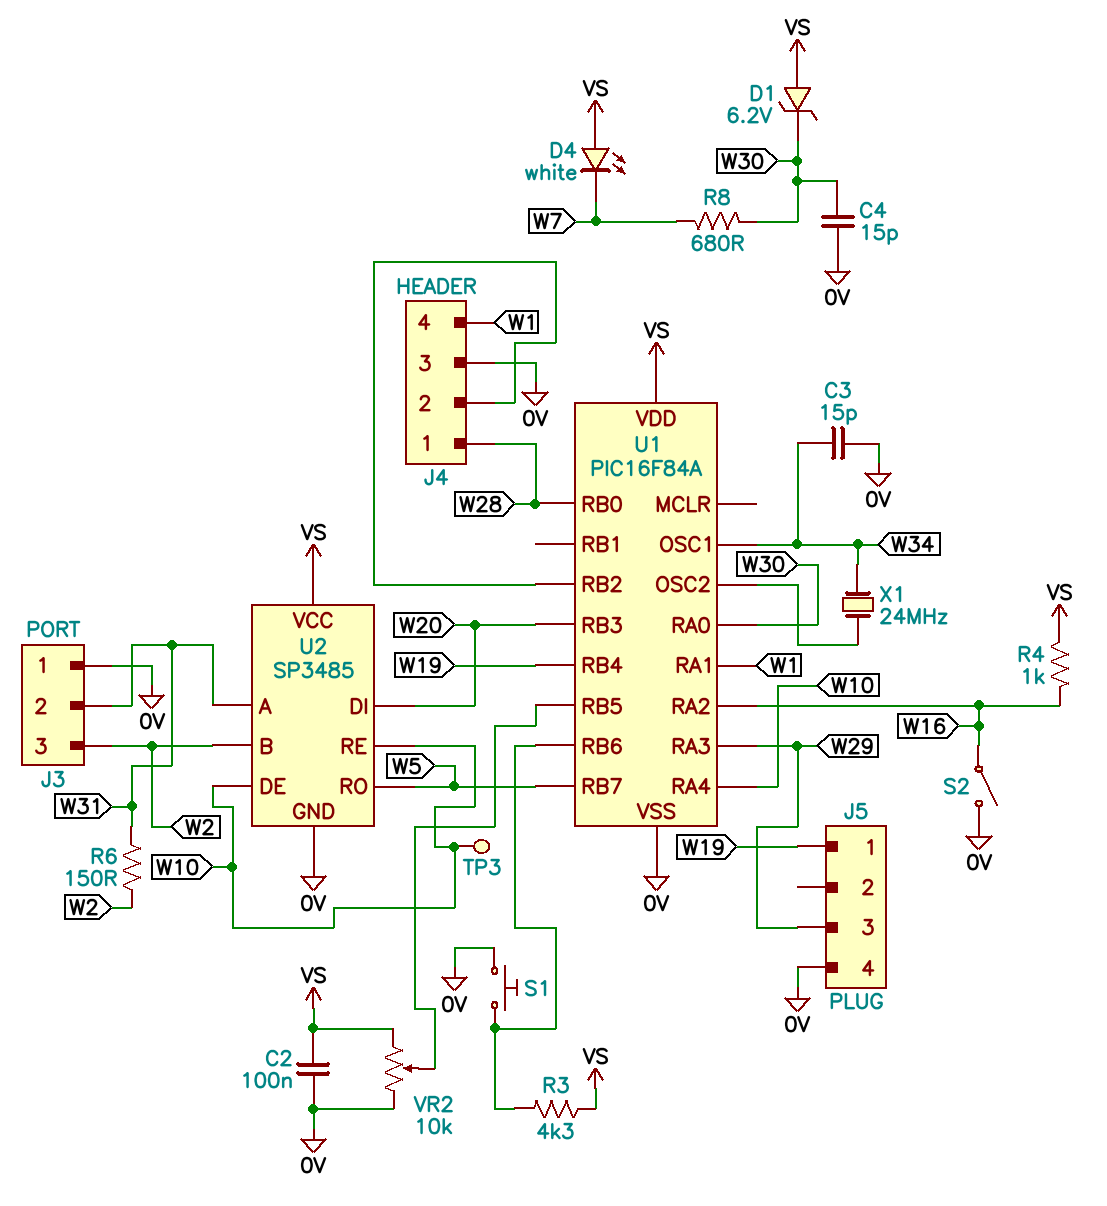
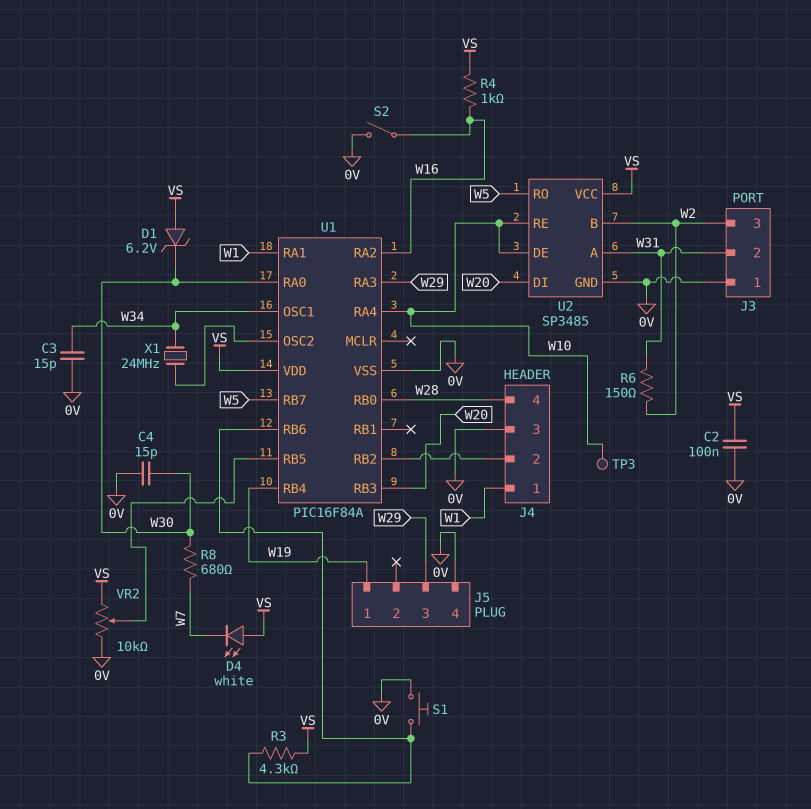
J4 pin 1: W28 -> W1
J4 pin 4: W1 -> W28

